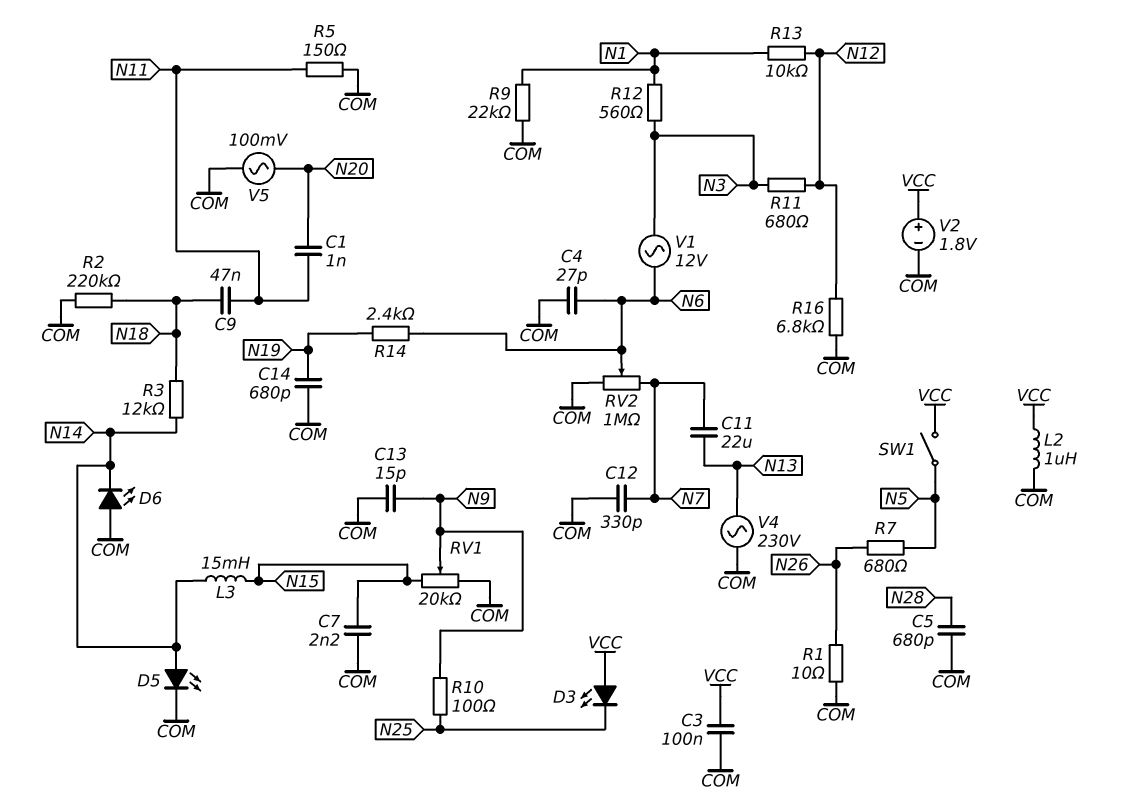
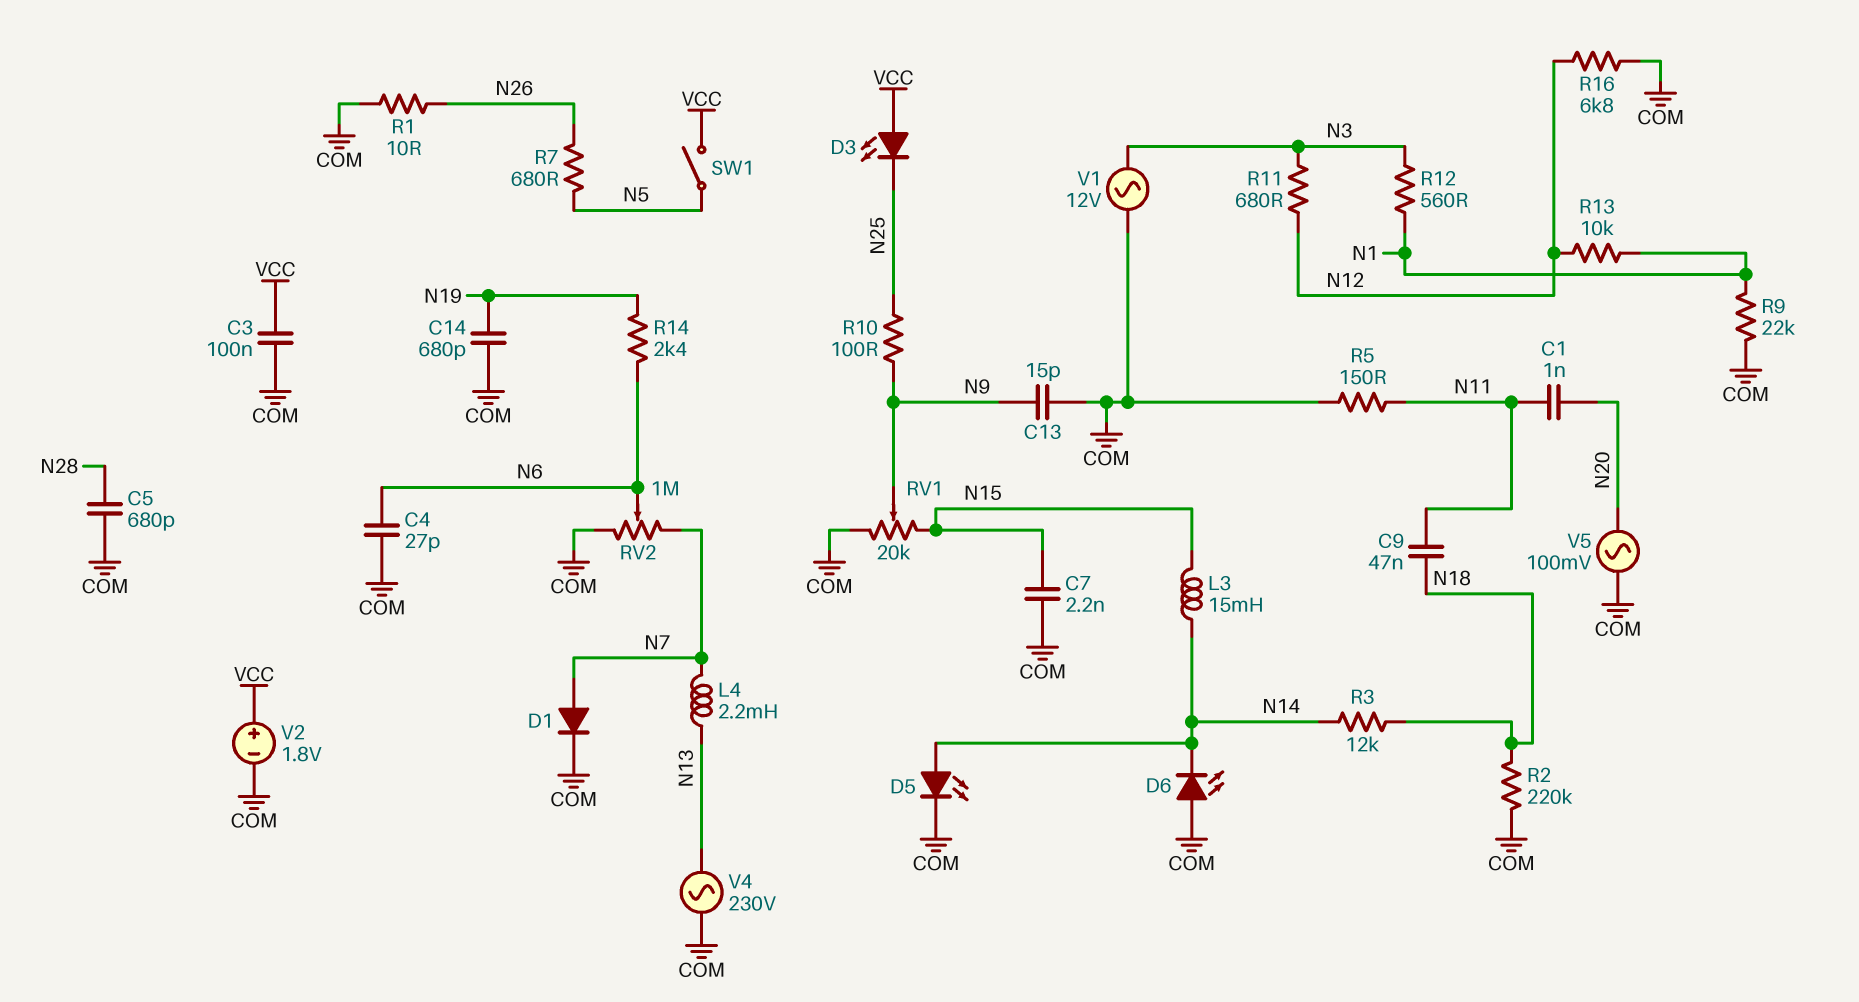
C11: 22uF (N7, N13) -> none
C12: 330pF (COM, N7) -> none
D1: none -> diode (A N7, K COM)
L2: 1uH (COM, VCC) -> none
L4: none -> 2.2mH (N7, N13)
V1: AC 12V (N3, N6) -> AC 12V (COM, N3)

